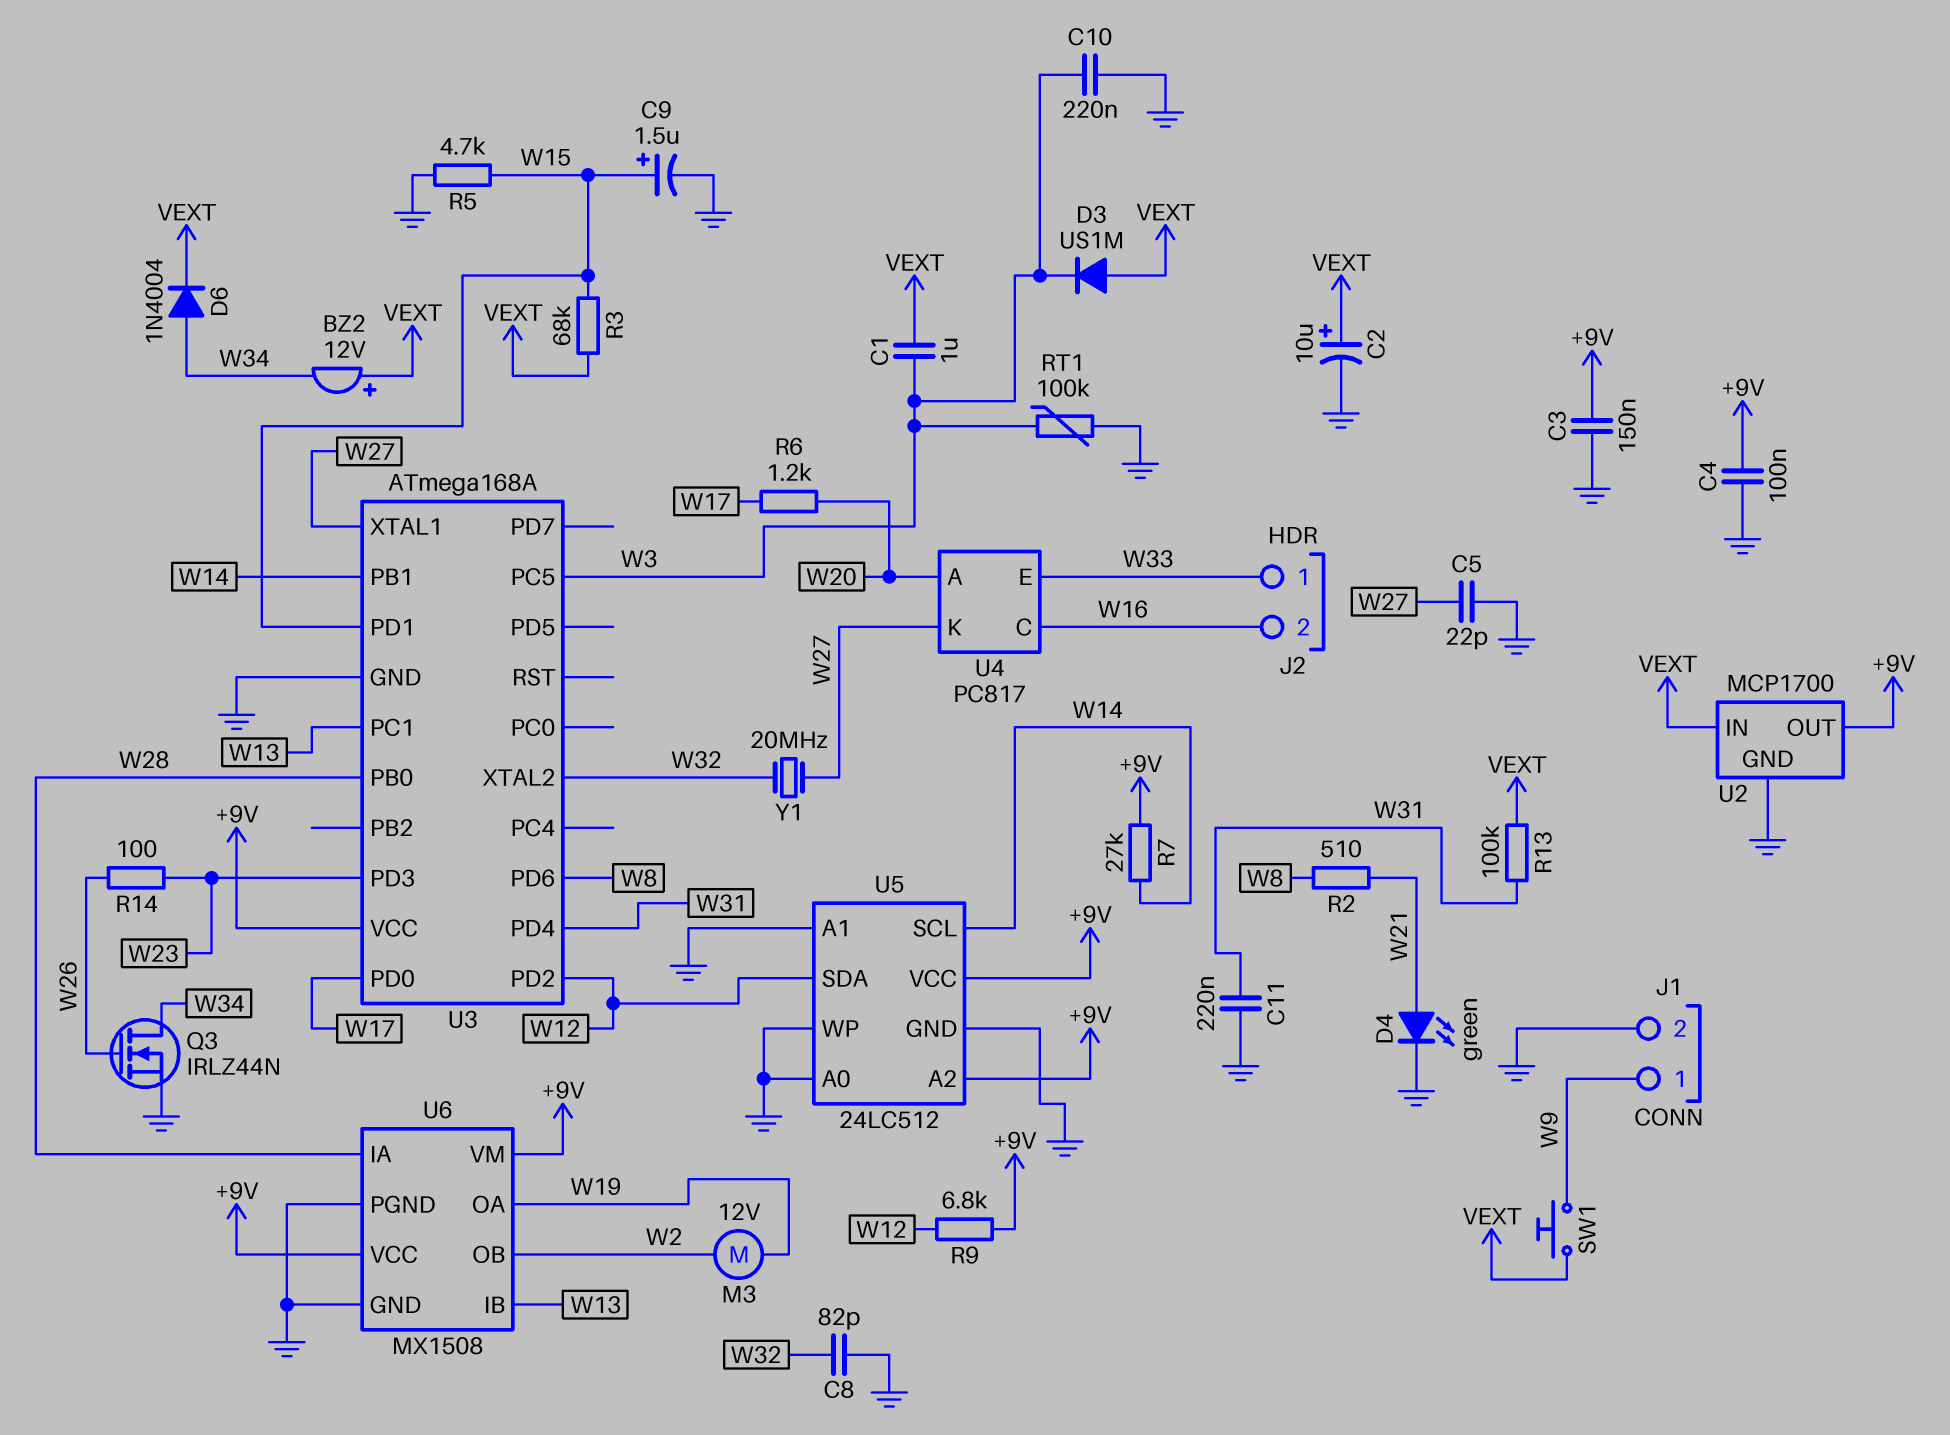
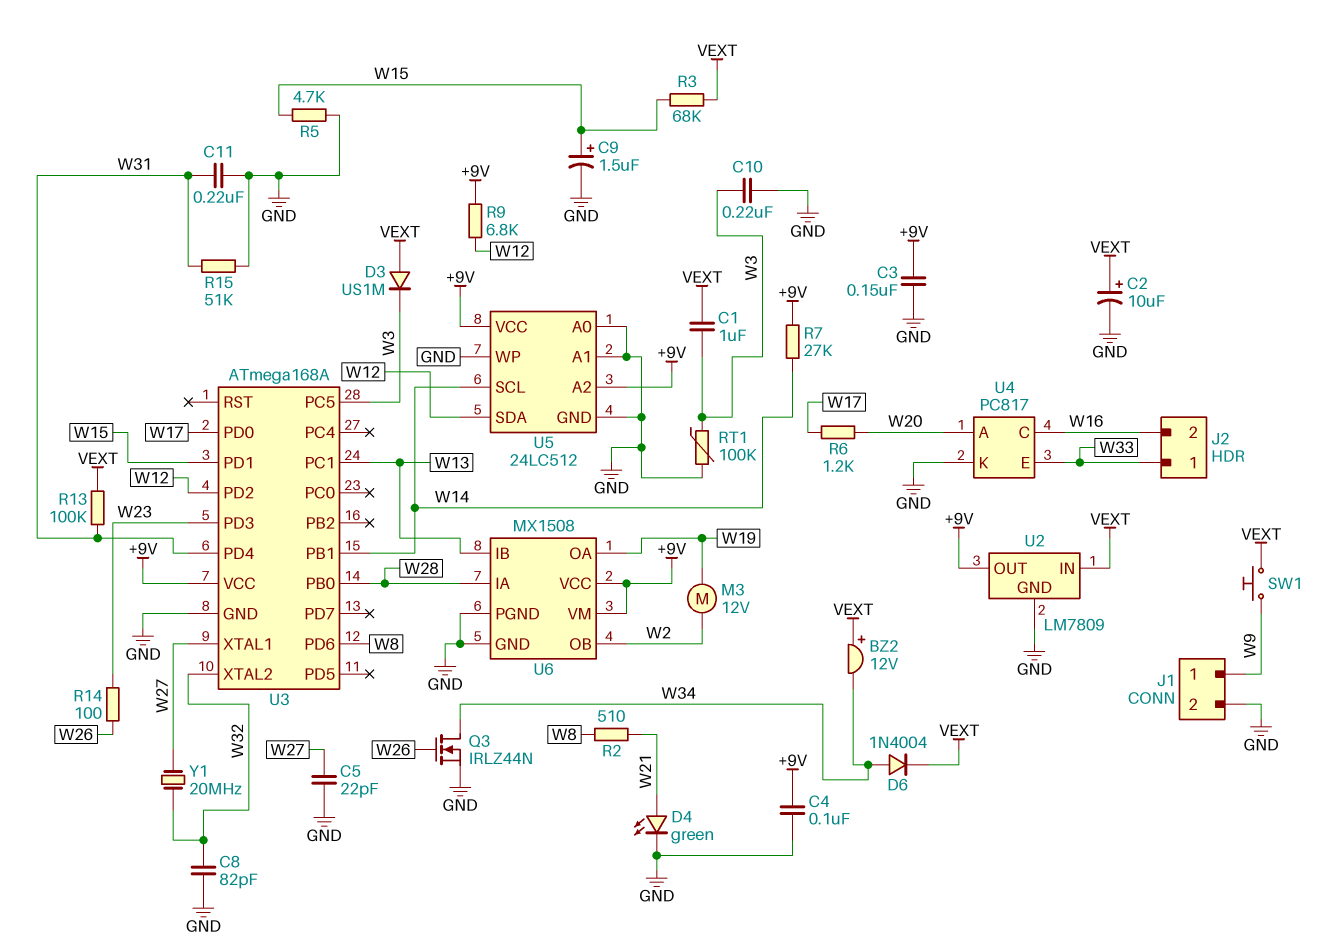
R15: none -> 51k (GND, W31)
U2: MCP1700 -> LM7809
U4 pin K: W27 -> GND

